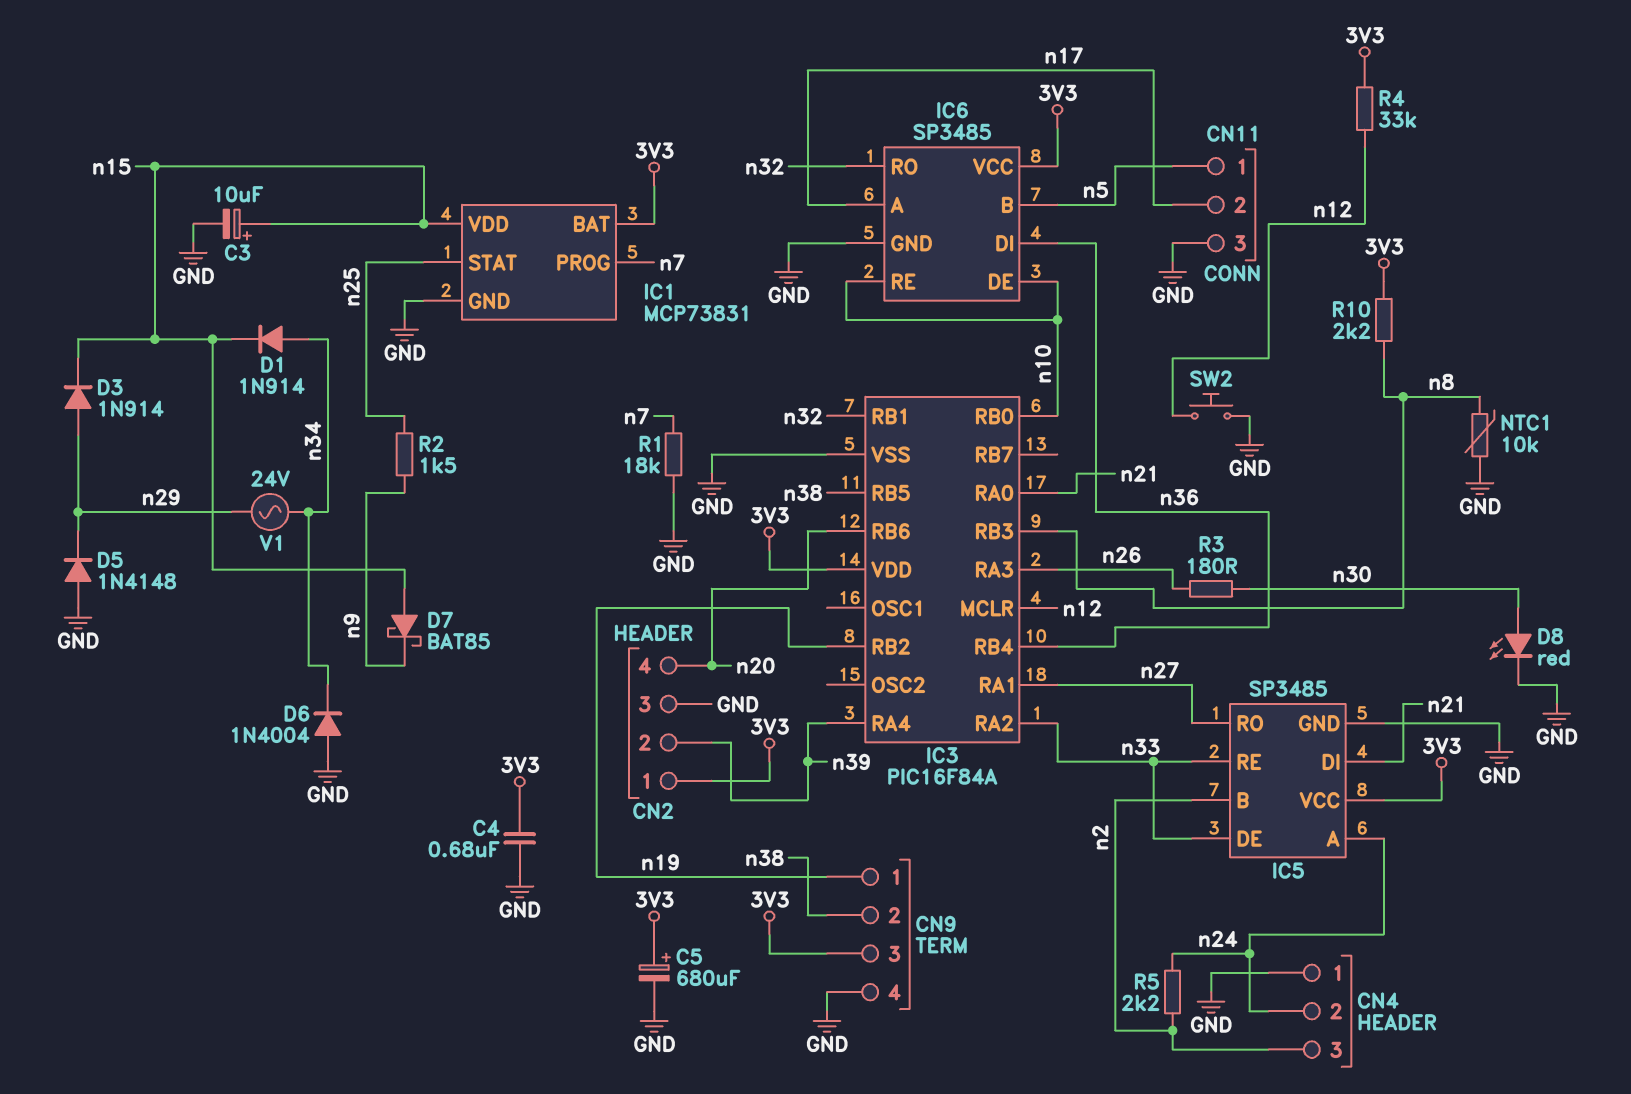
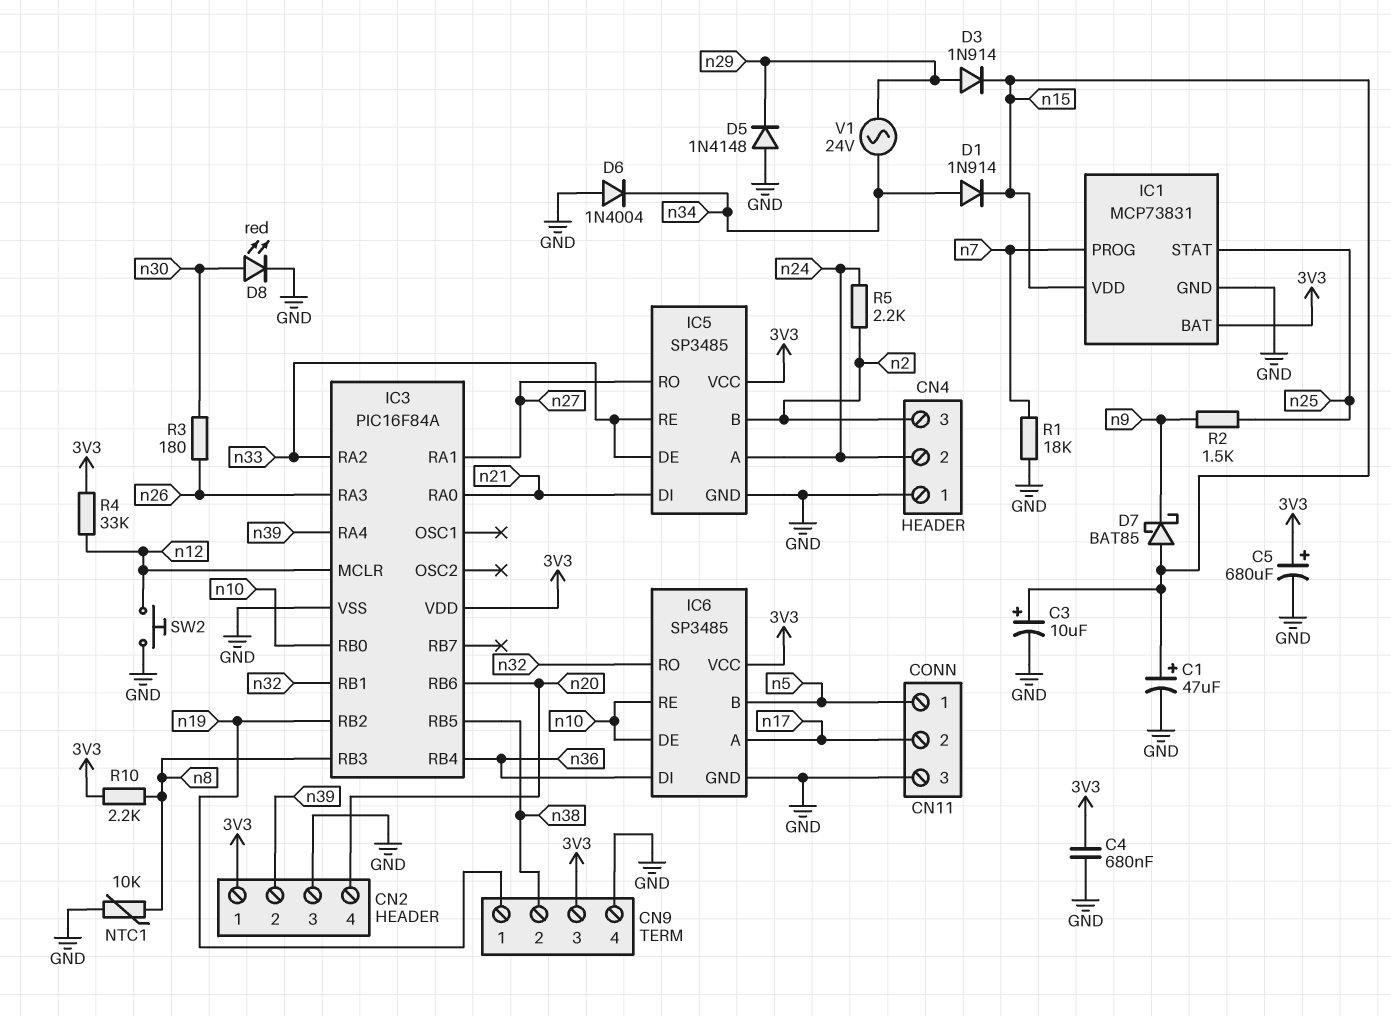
C1: none -> 47uF (plus n15, minus GND)

